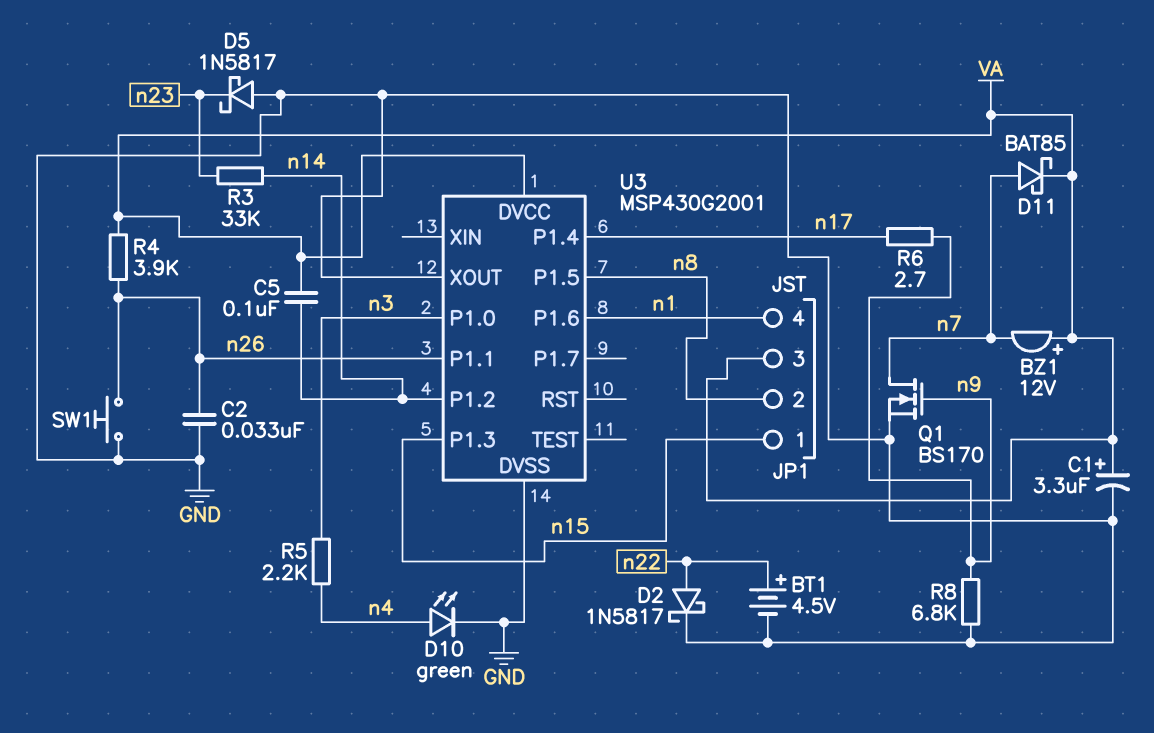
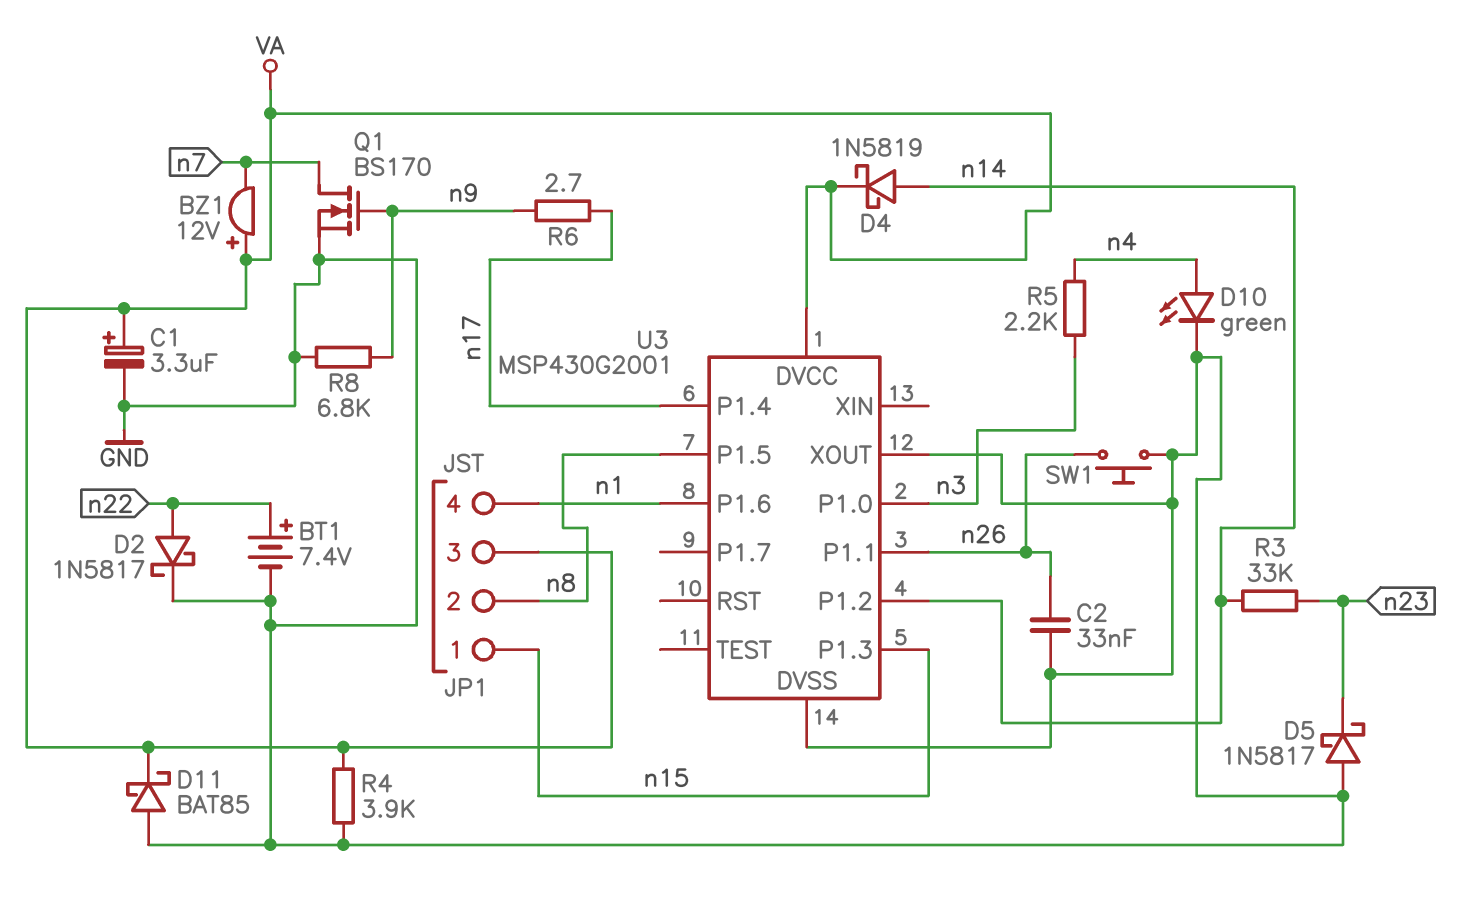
BT1: 4.5V (plus n22, minus GND) -> 7.4V (plus n22, minus GND)
C5: 100nF (VA, n14) -> none
D4: none -> schottky 1N5819 (A n14, K VA)
D11: schottky BAT85 (A n7, K VA) -> schottky BAT85 (A GND, K VA)
R4: 3.9k (VA, n26) -> 3.9k (GND, VA)

